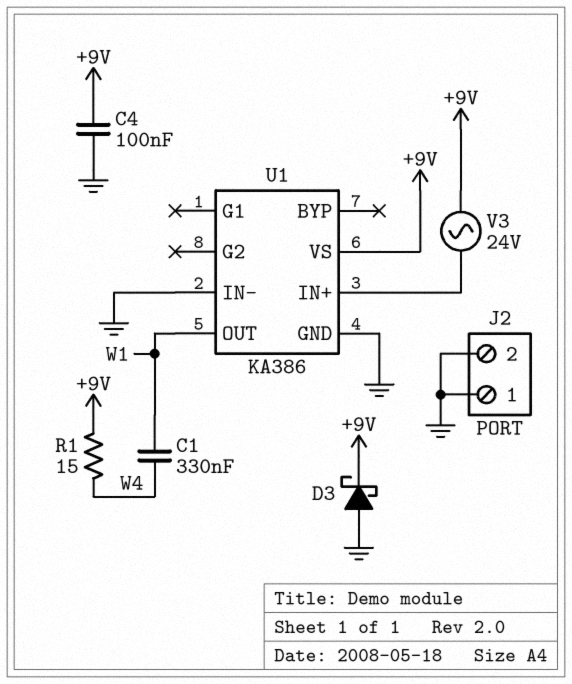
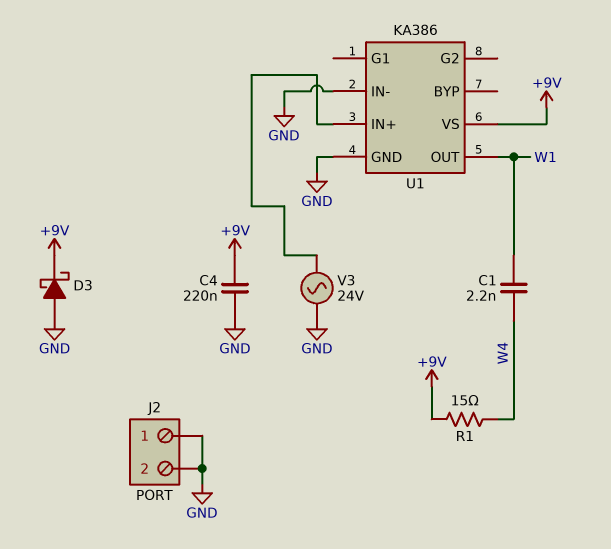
C1: 330nF (W1, W4) -> 2.2nF (W1, W4)
C4: 100nF (+9V, GND) -> 220nF (+9V, GND)
V3: AC 24V (+9V, U1/IN+) -> AC 24V (GND, U1/IN+)

